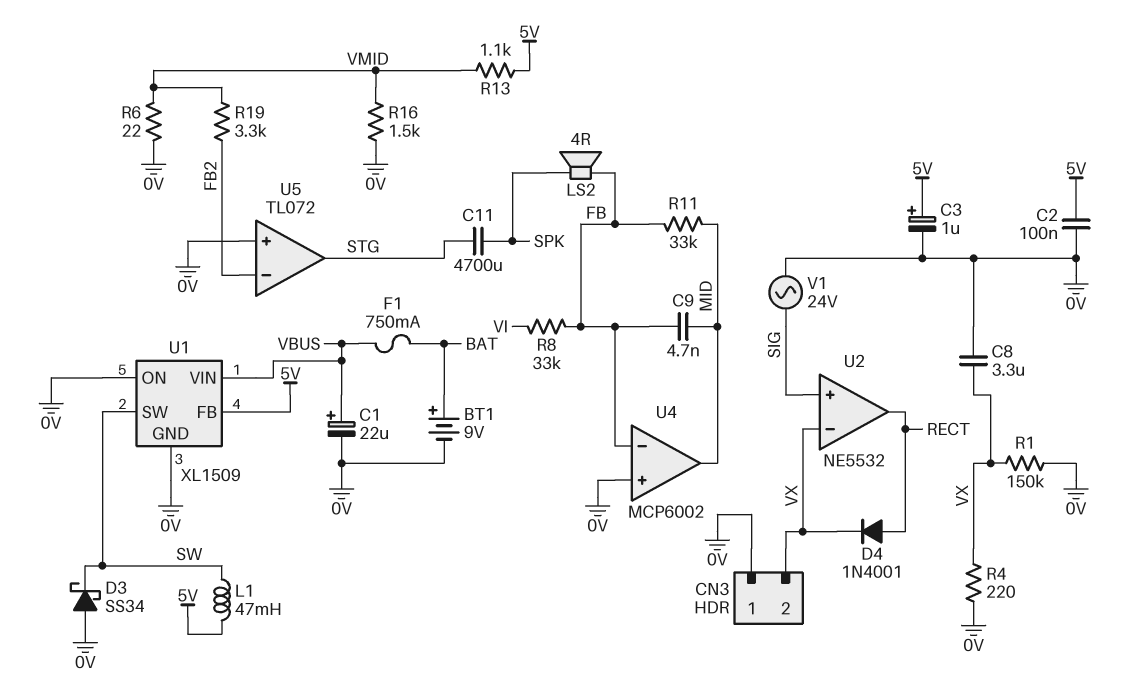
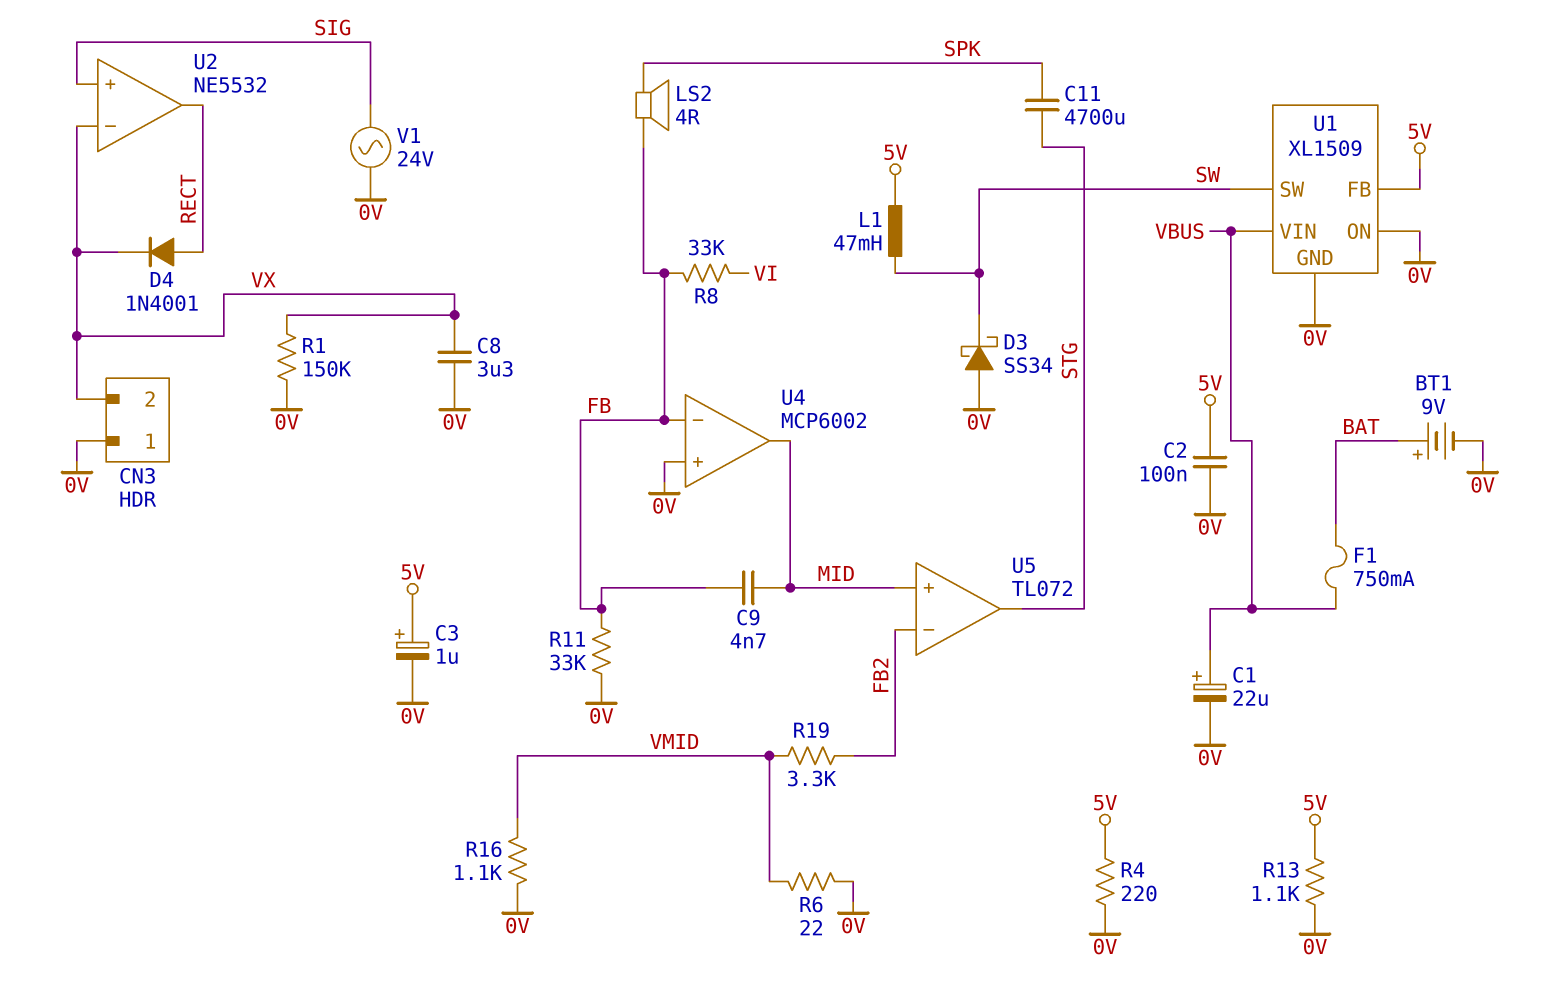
R4: 220 (0V, VX) -> 220 (0V, 5V)
R11: 33k (FB, MID) -> 33k (0V, FB)
R13: 1.1k (5V, VMID) -> 1.1k (0V, 5V)
R16: 1.5k (0V, VMID) -> 1.1k (0V, VMID)
U5 pin in+: 0V -> MID

